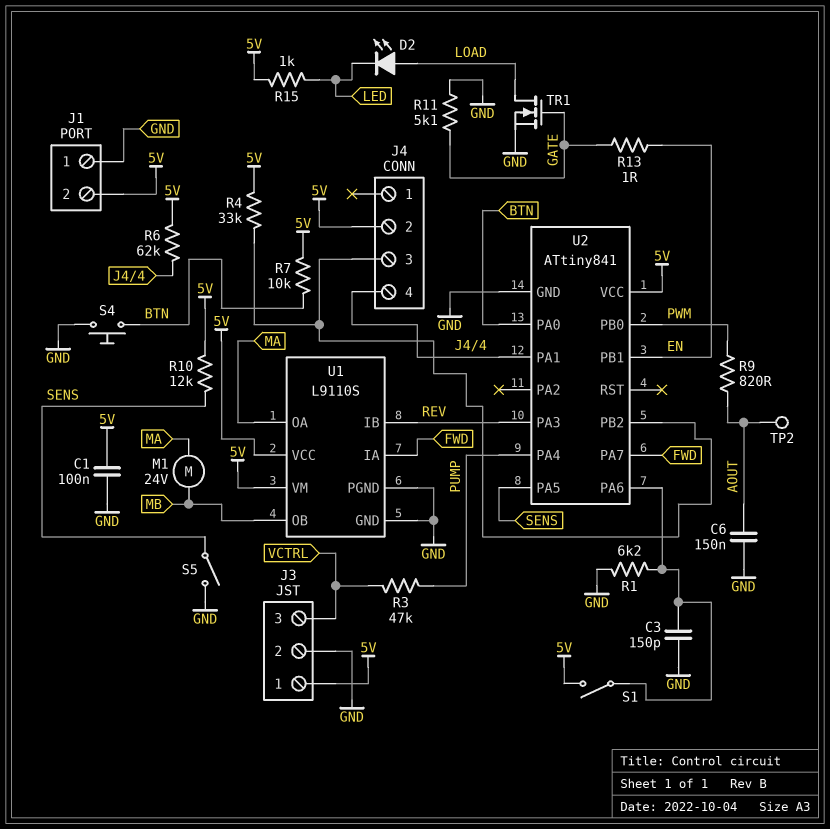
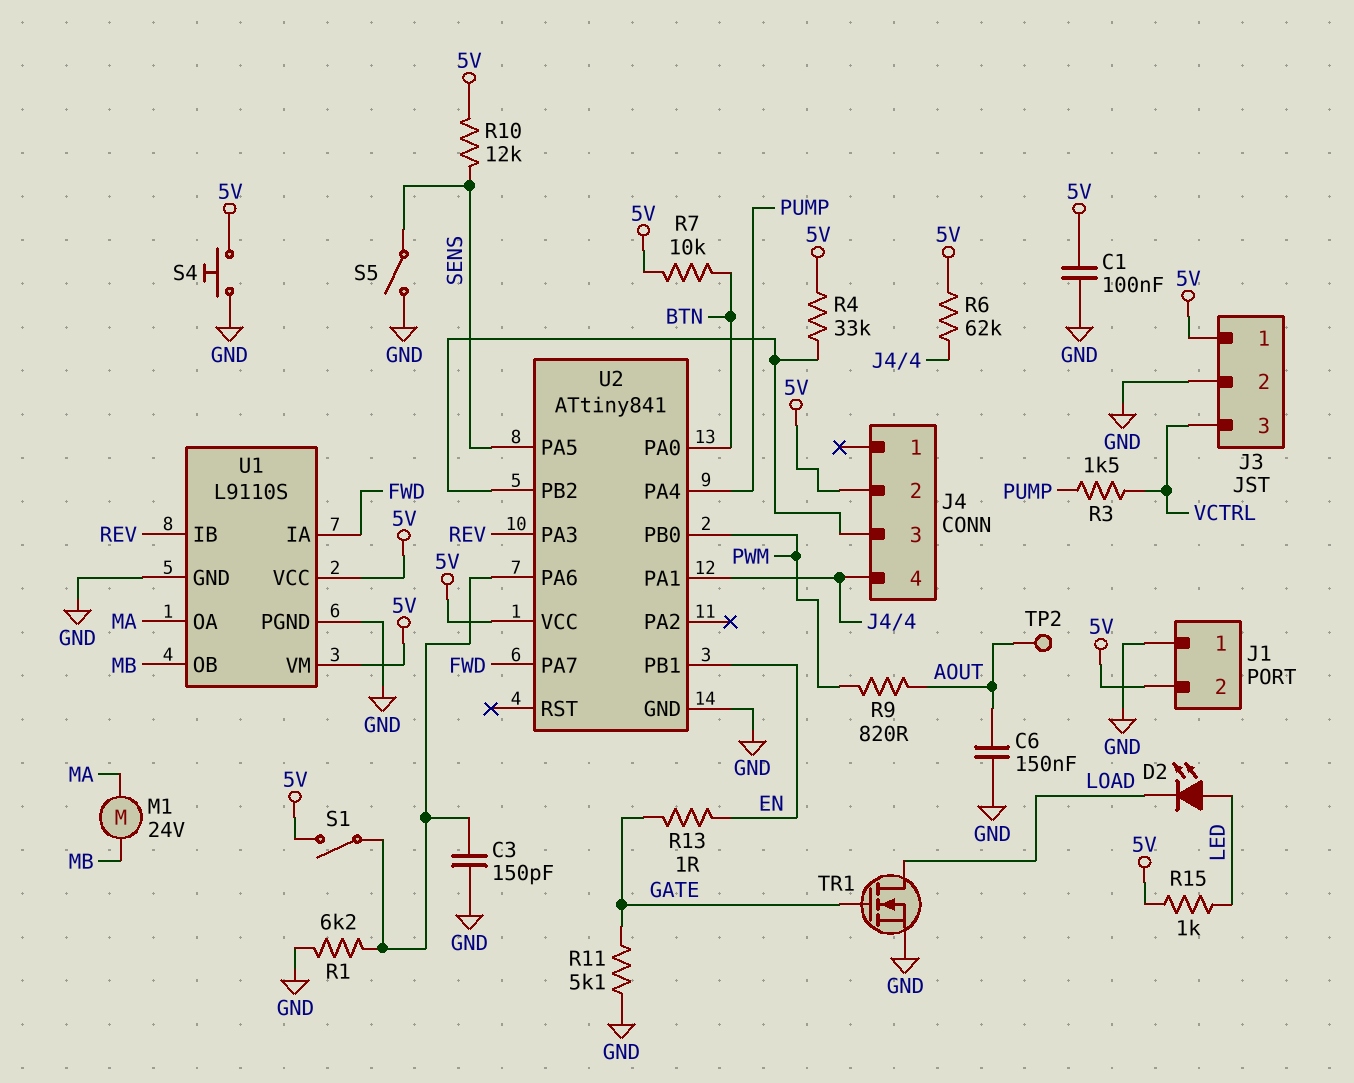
D2: LED (A LOAD, K LED) -> LED (A LED, K LOAD)
R3: 47k (PUMP, VCTRL) -> 1.5k (PUMP, VCTRL)
S4: button (BTN, GND) -> button (5V, GND)

